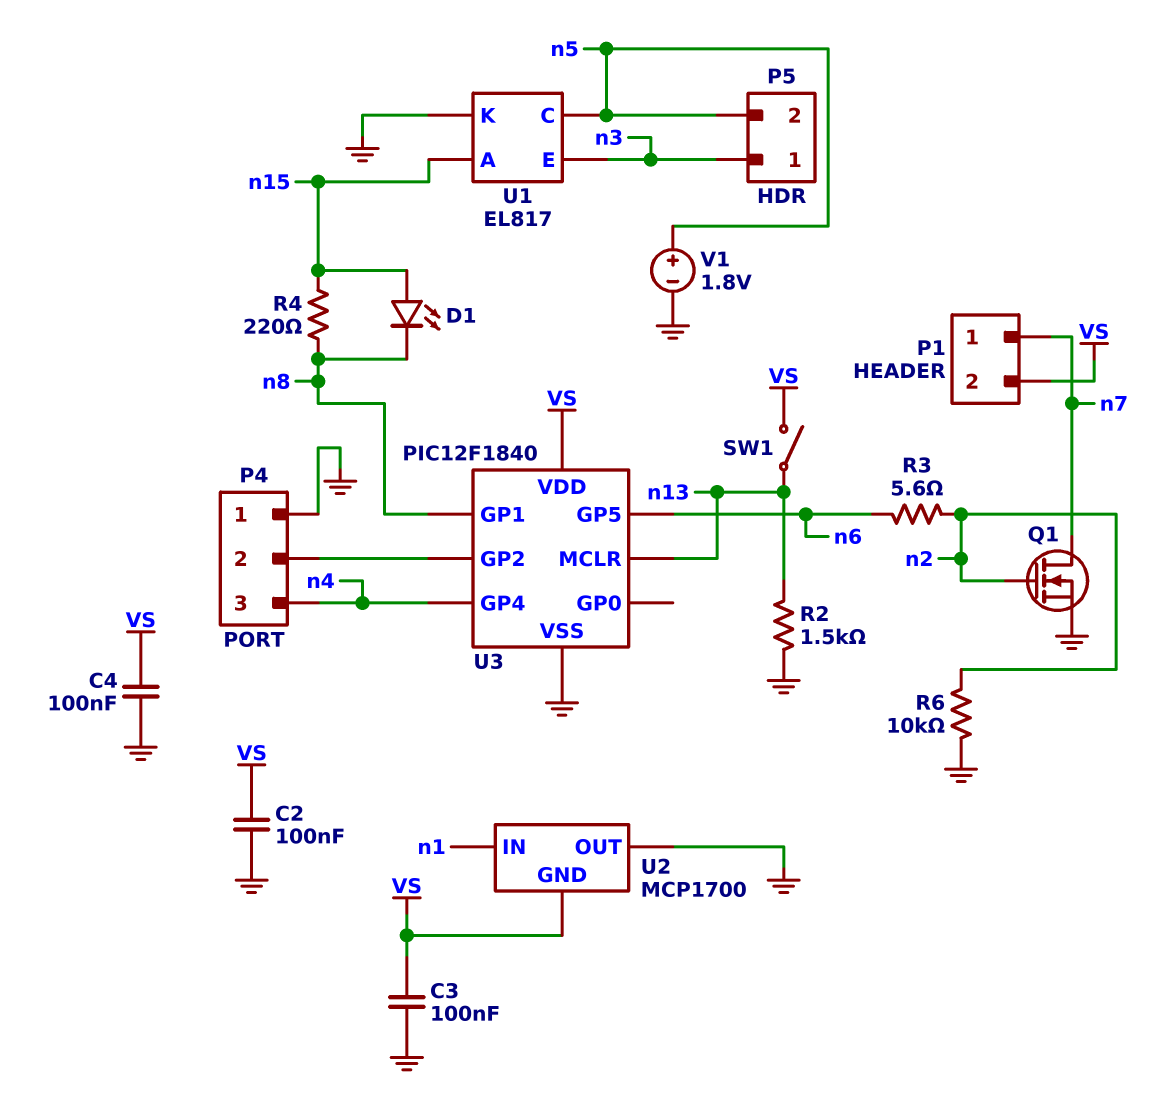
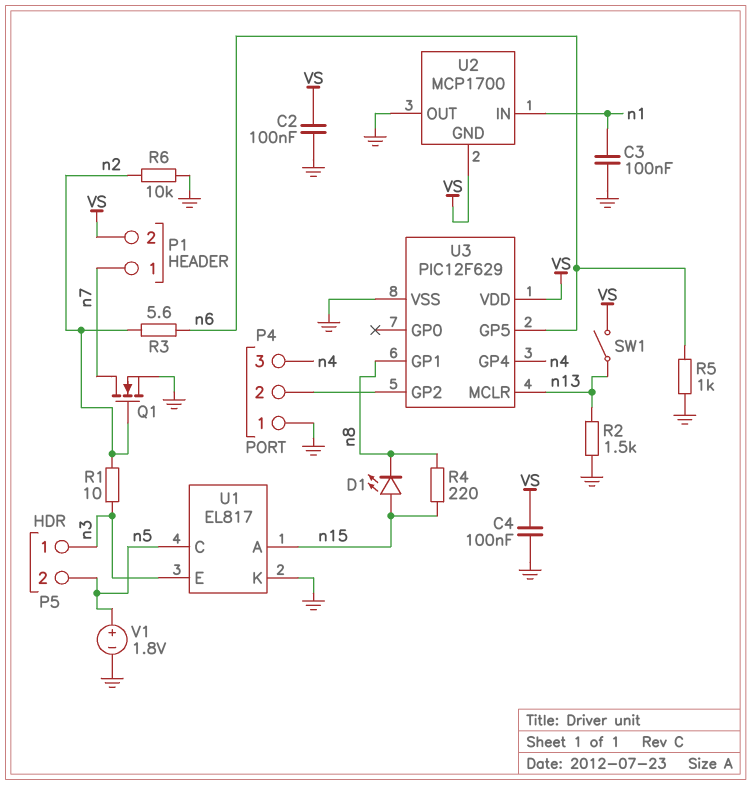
C3: 100nF (GND, VS) -> 100nF (GND, n1)
R1: none -> 10 (n2, n3)
R5: none -> 1k (GND, n6)
U3: PIC12F1840 -> PIC12F629

